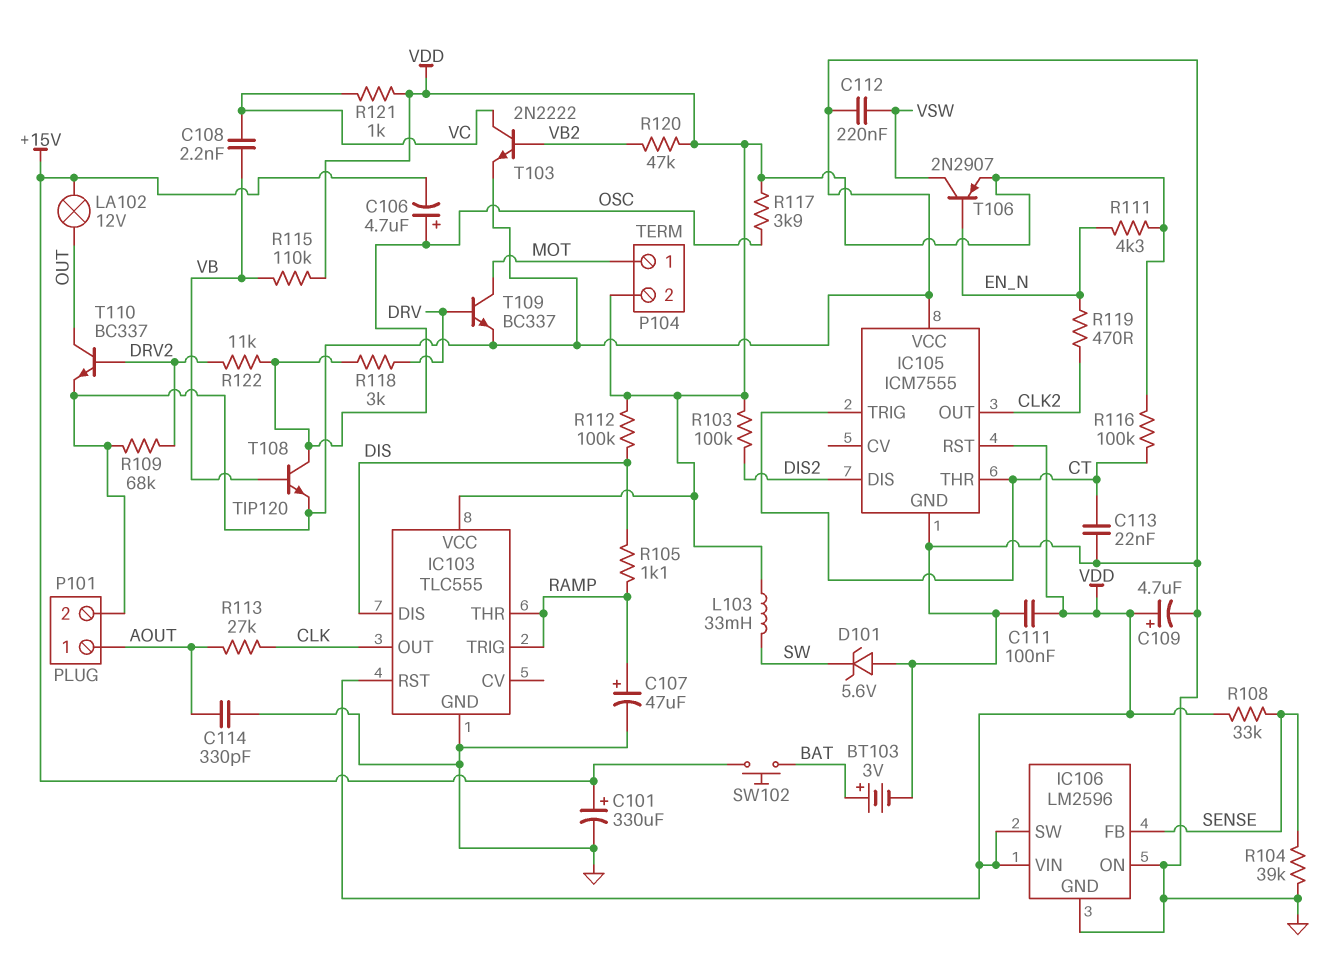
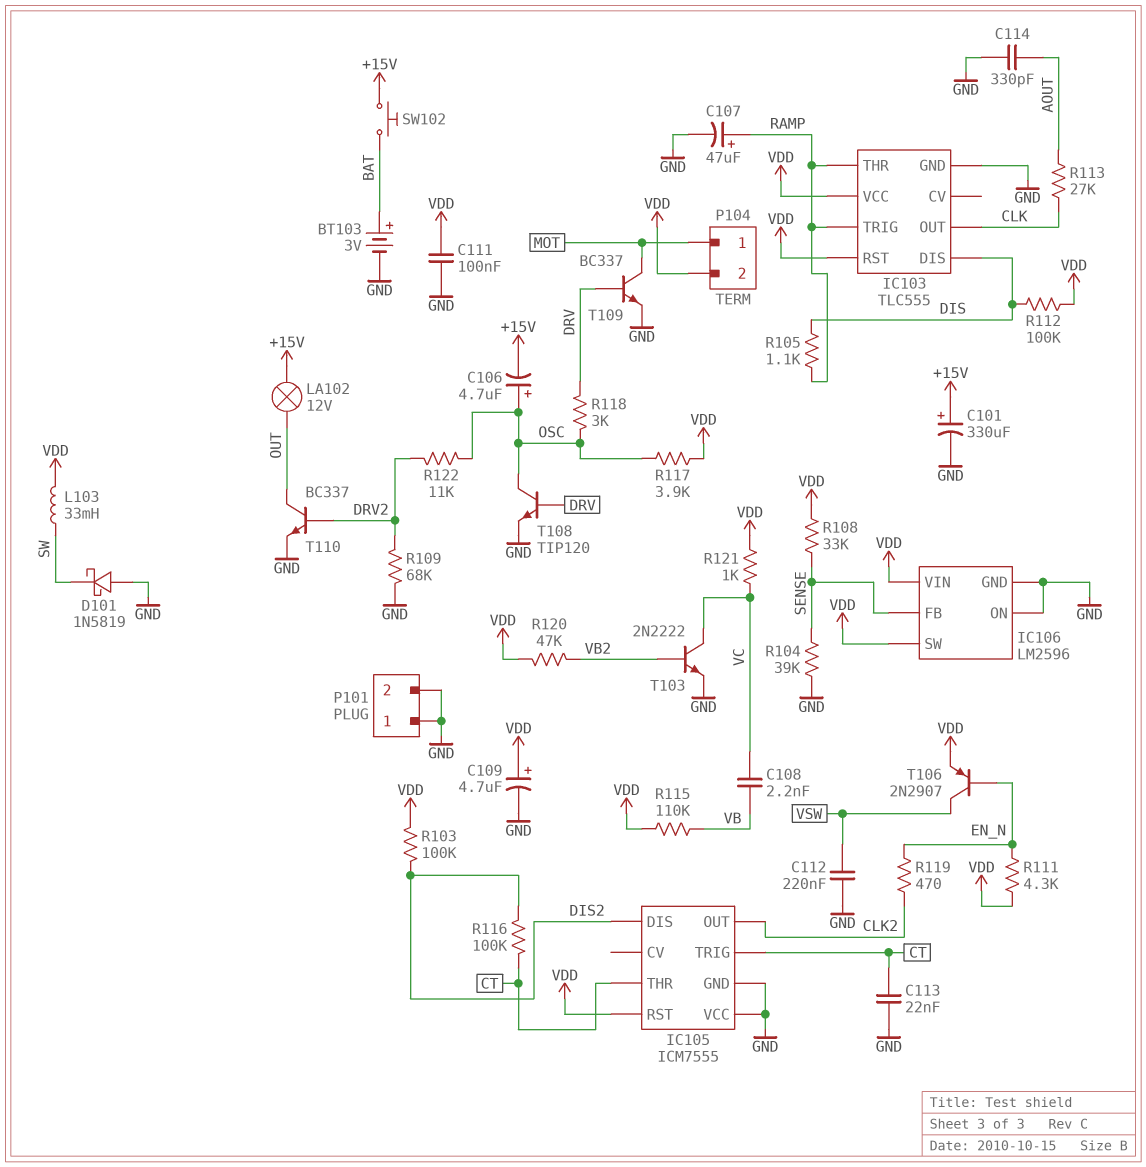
D101: zener 5.6V (A GND, K SW) -> schottky 1N5819 (A GND, K SW)
P101 pin 1: AOUT -> GND
R116: 100k (CT, VDD) -> 100k (CT, DIS2)
T108: NPN TIP120 (B VB, C OSC, E GND) -> NPN TIP120 (B DRV, C OSC, E GND)

